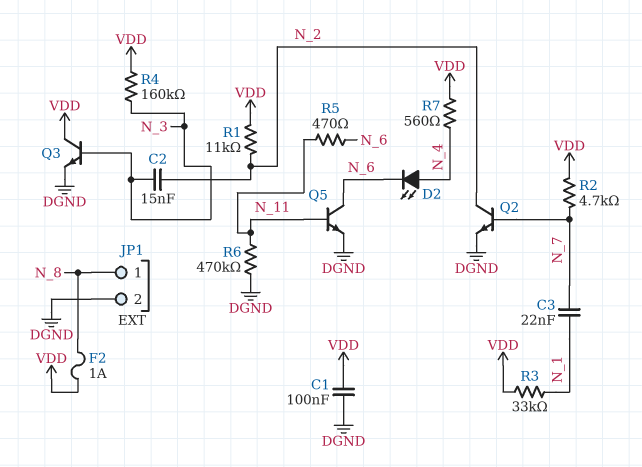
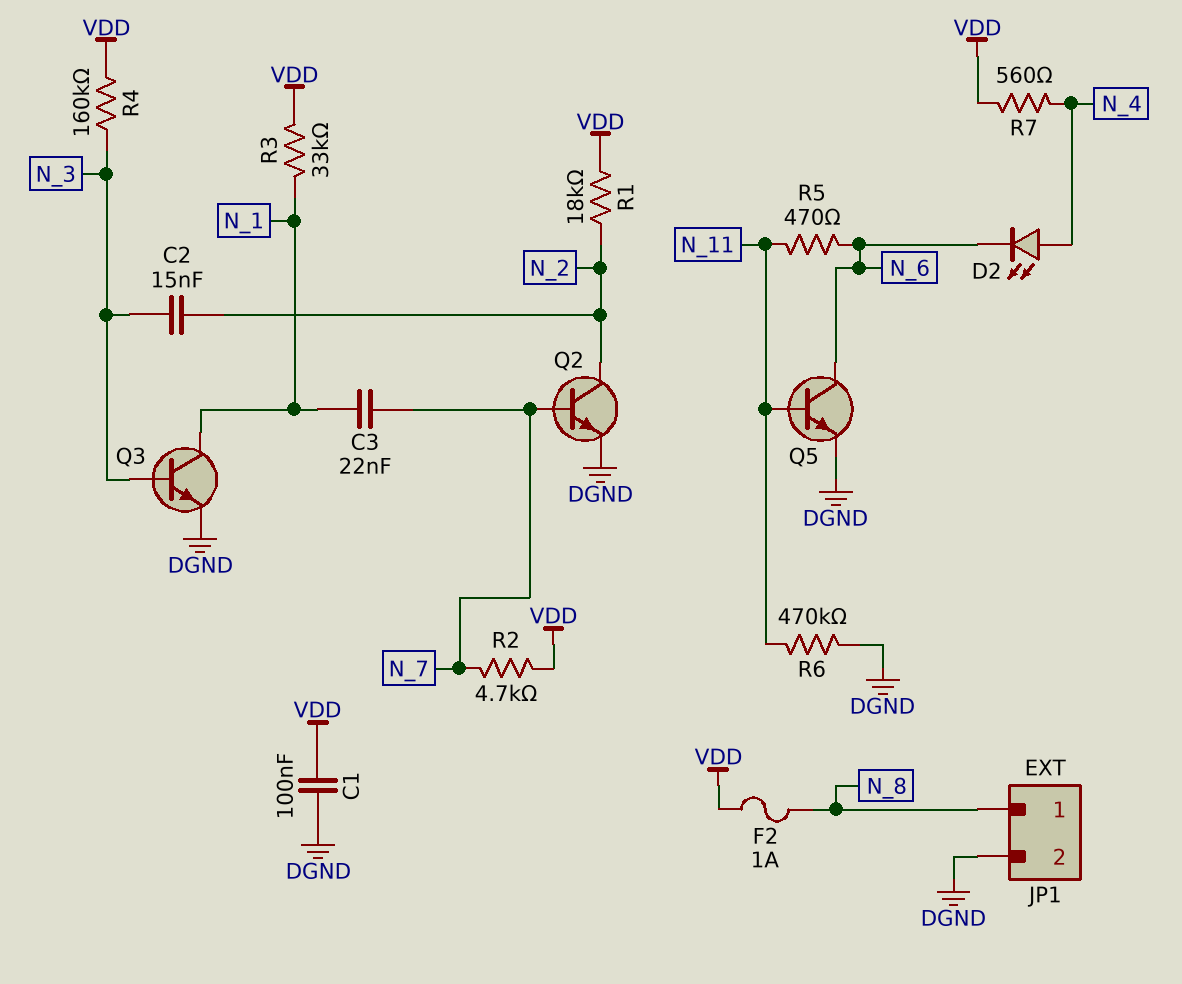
Q3: NPN (B N_3, C VDD, E DGND) -> NPN (B N_3, C N_1, E DGND)
R1: 11k (N_2, VDD) -> 18k (N_2, VDD)

